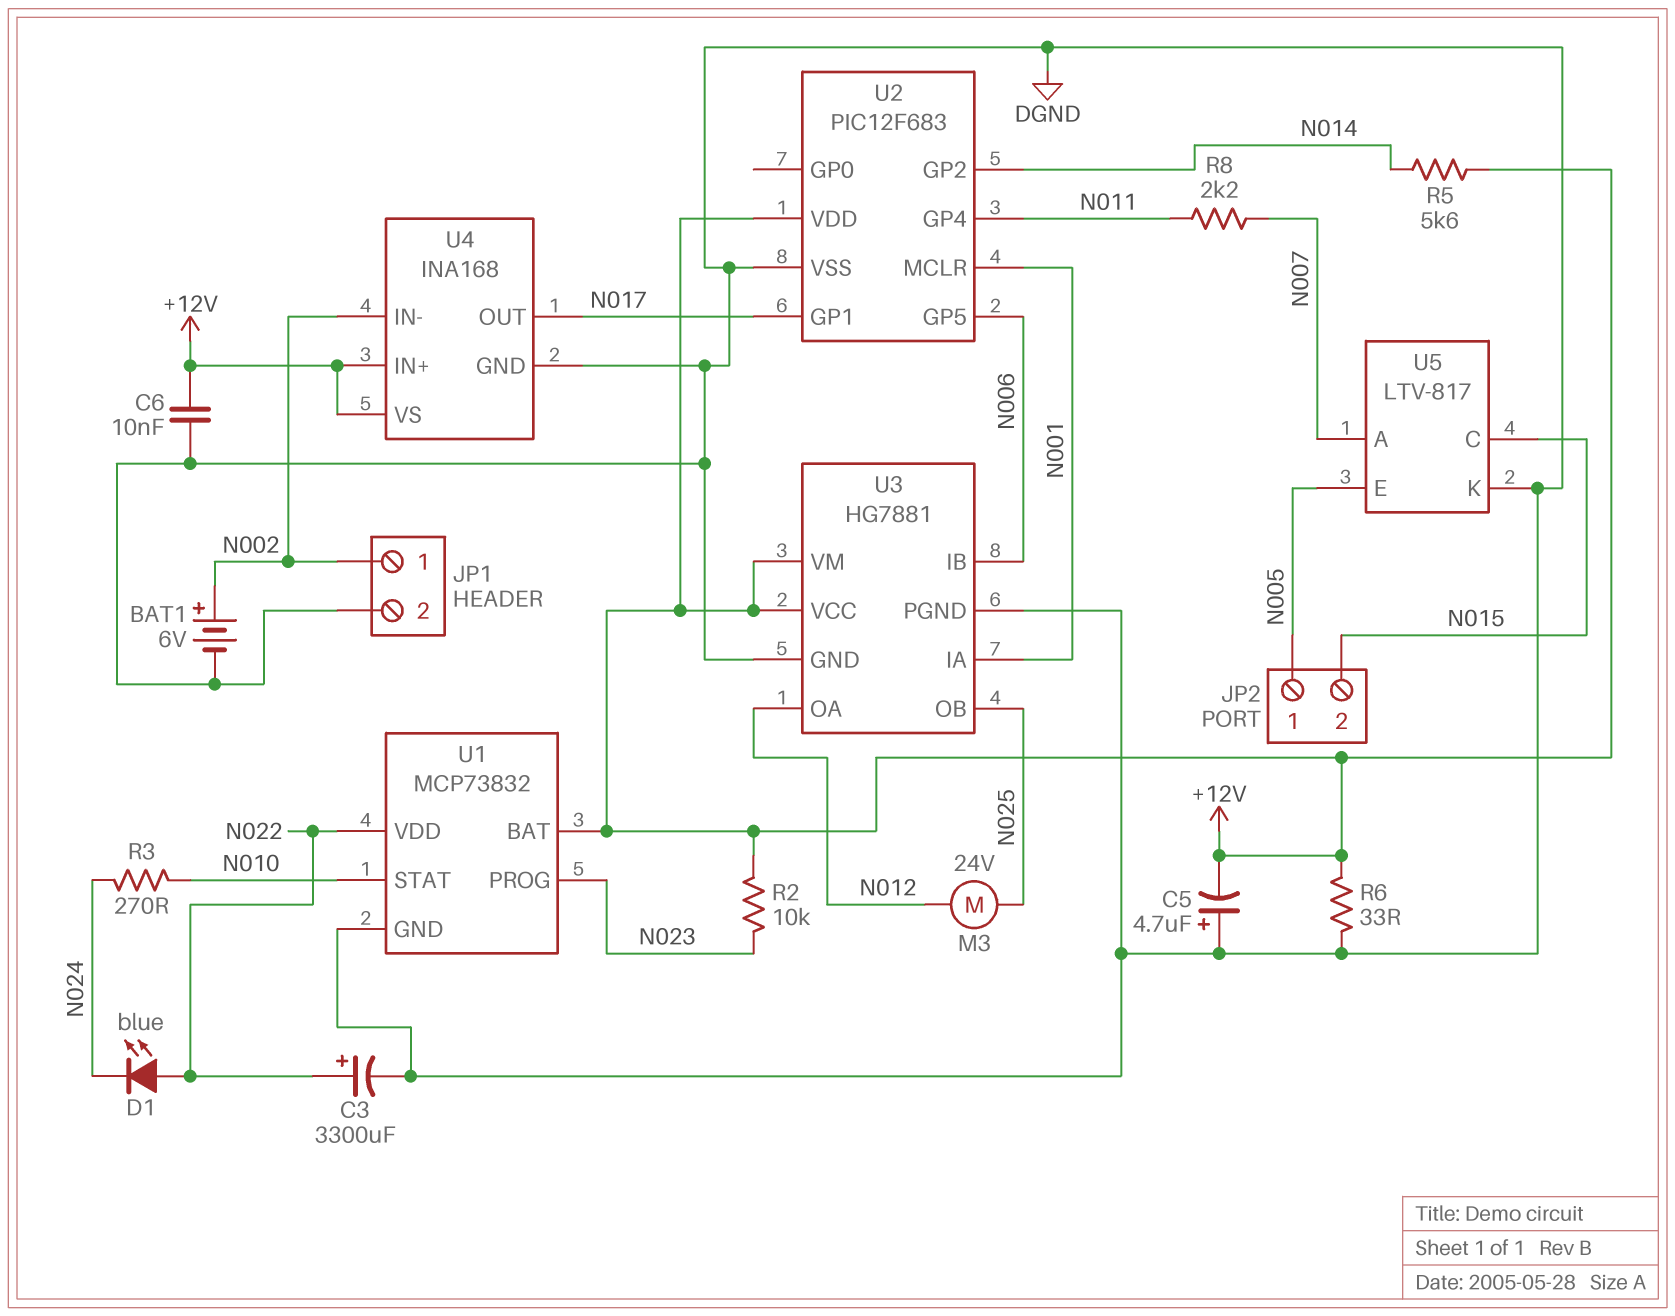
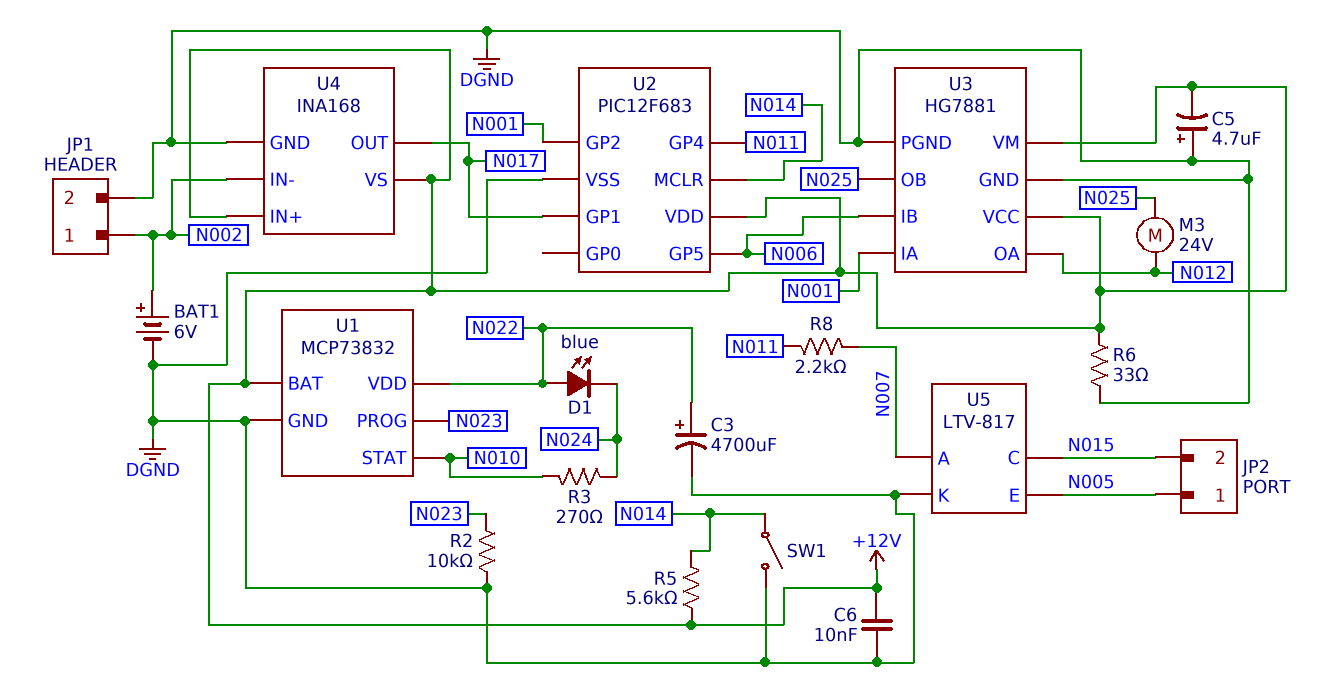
C3: 3300uF (plus N022, minus DGND) -> 4700uF (plus N022, minus DGND)
R2: 10k (+12V, N023) -> 10k (DGND, N023)
SW1: none -> switch (DGND, N014)
U2 pin GP2: N014 -> N001
U2 pin MCLR: N001 -> N014

